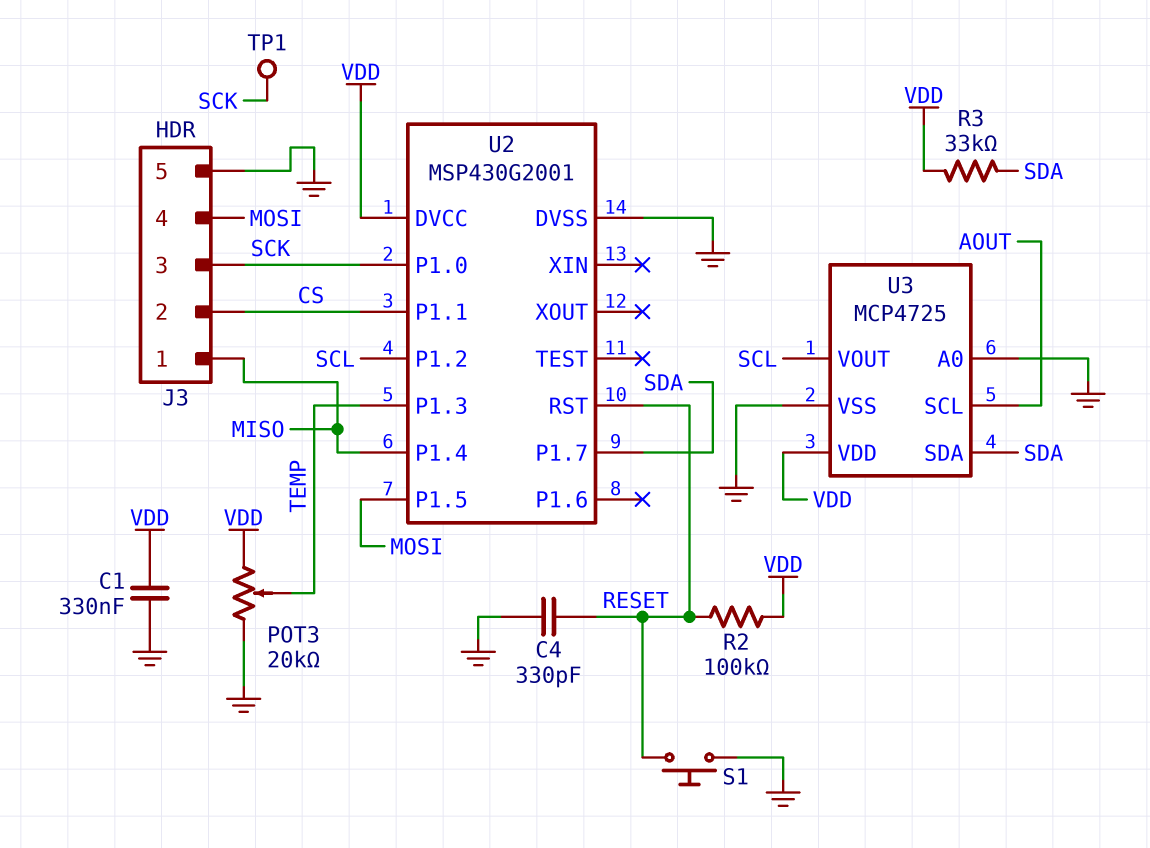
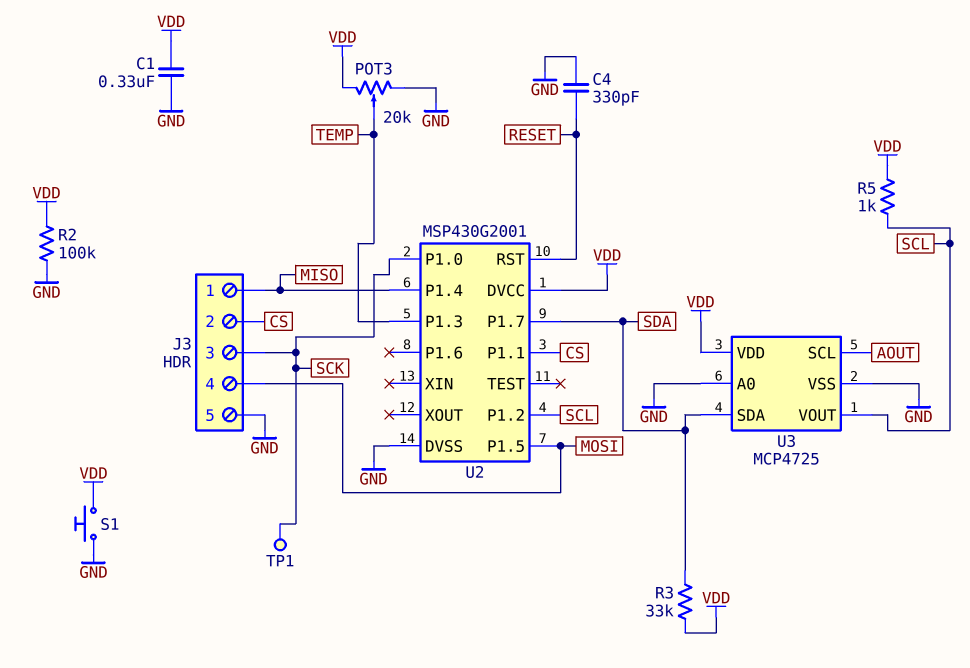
R2: 100k (RESET, VDD) -> 100k (GND, VDD)
R5: none -> 1k (SCL, VDD)
S1: button (GND, RESET) -> button (GND, VDD)

